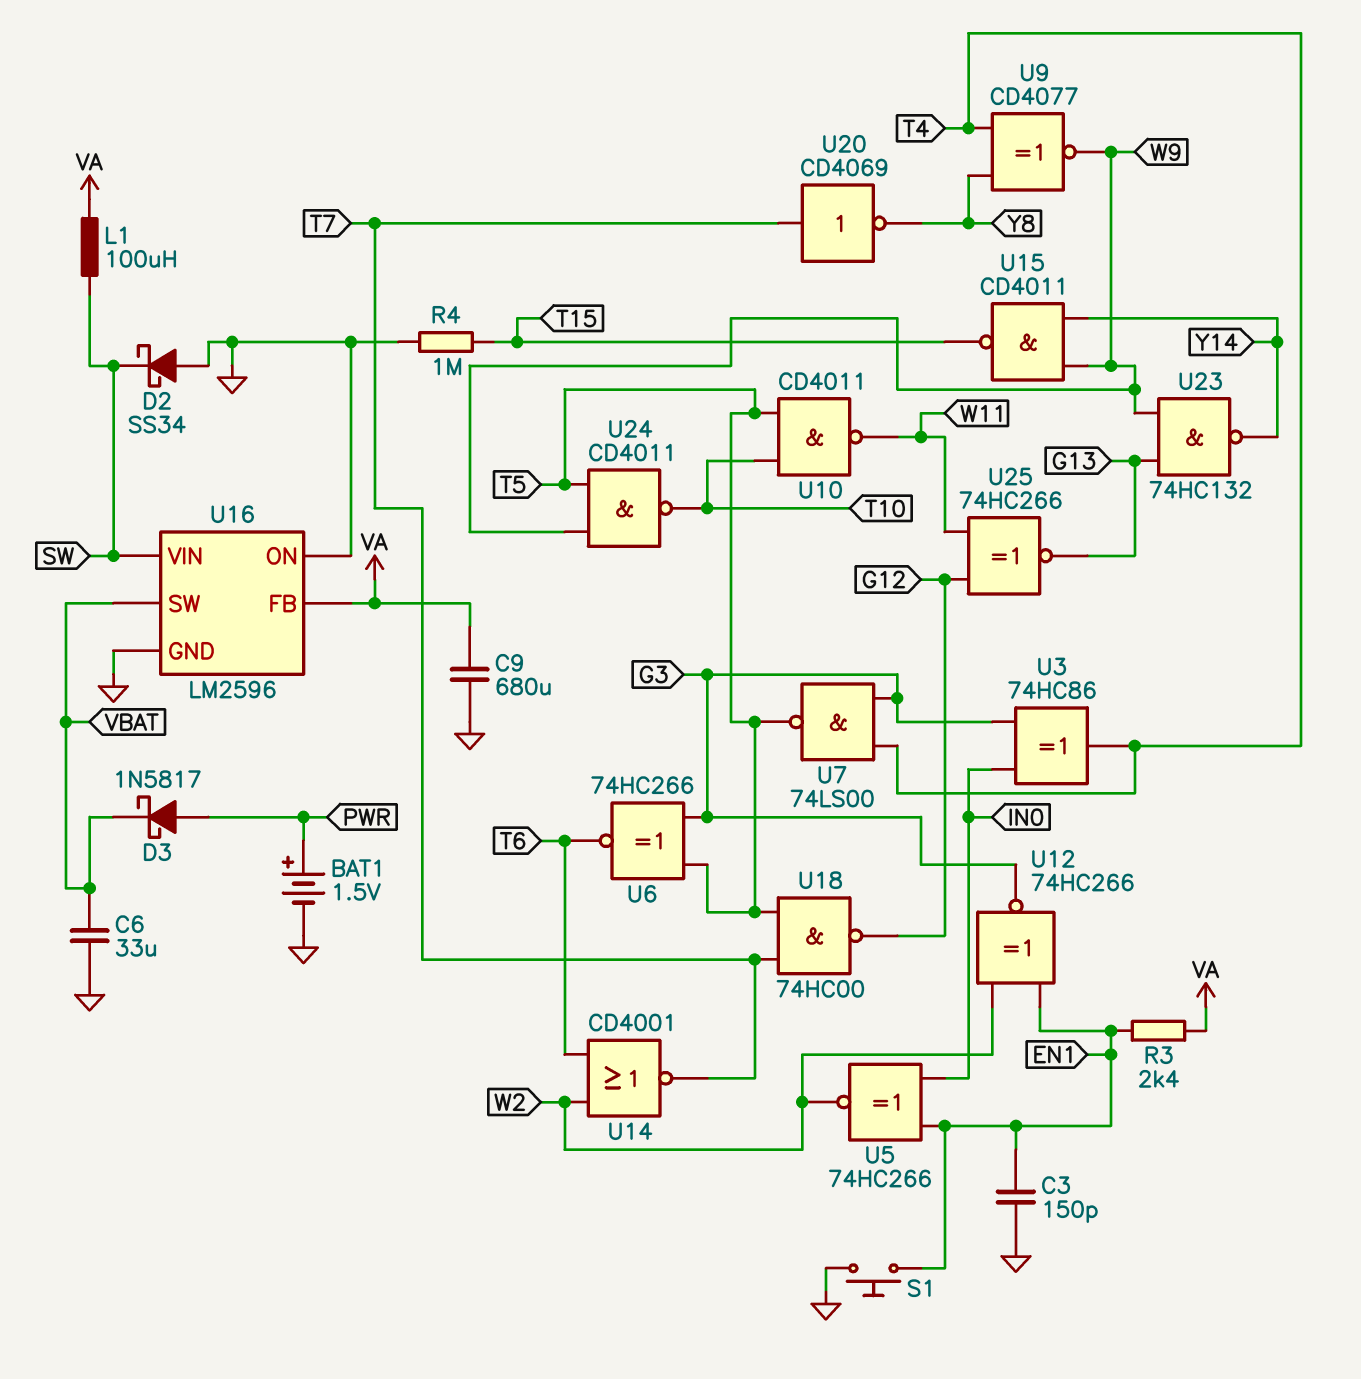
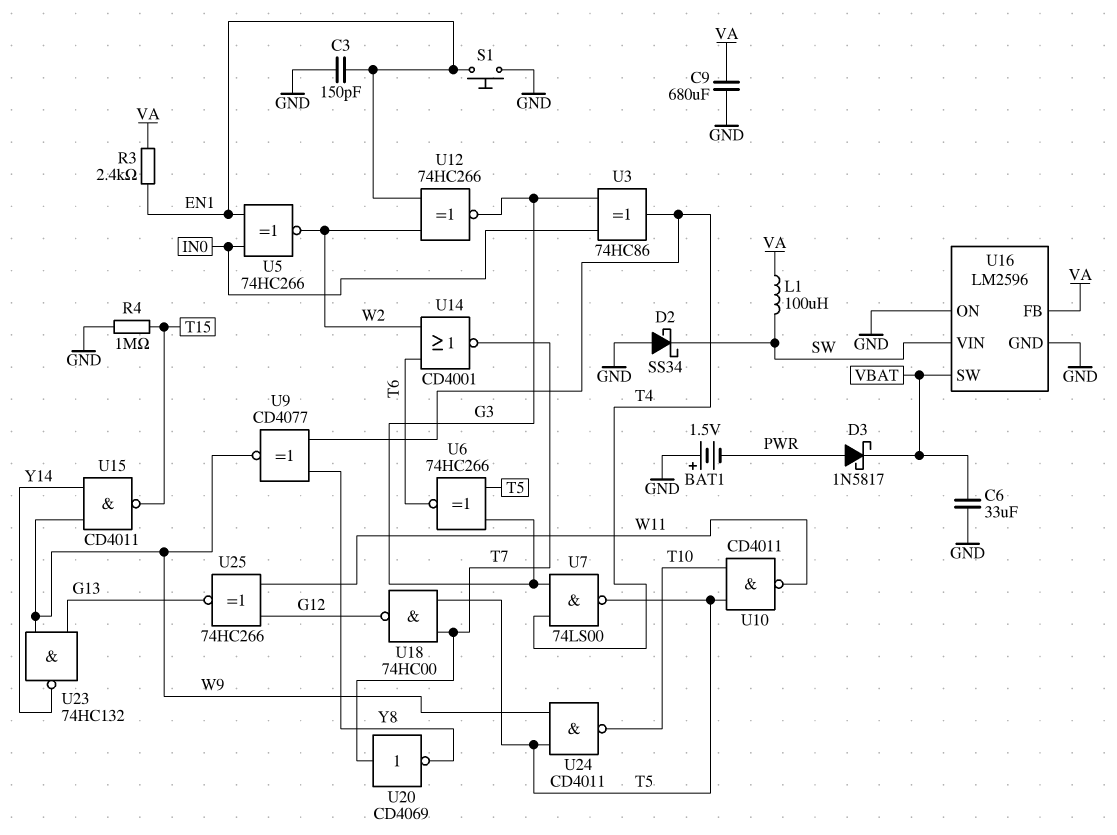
BAT1: 1.5V (plus PWR, minus GND) -> 1.5V (plus GND, minus PWR)

